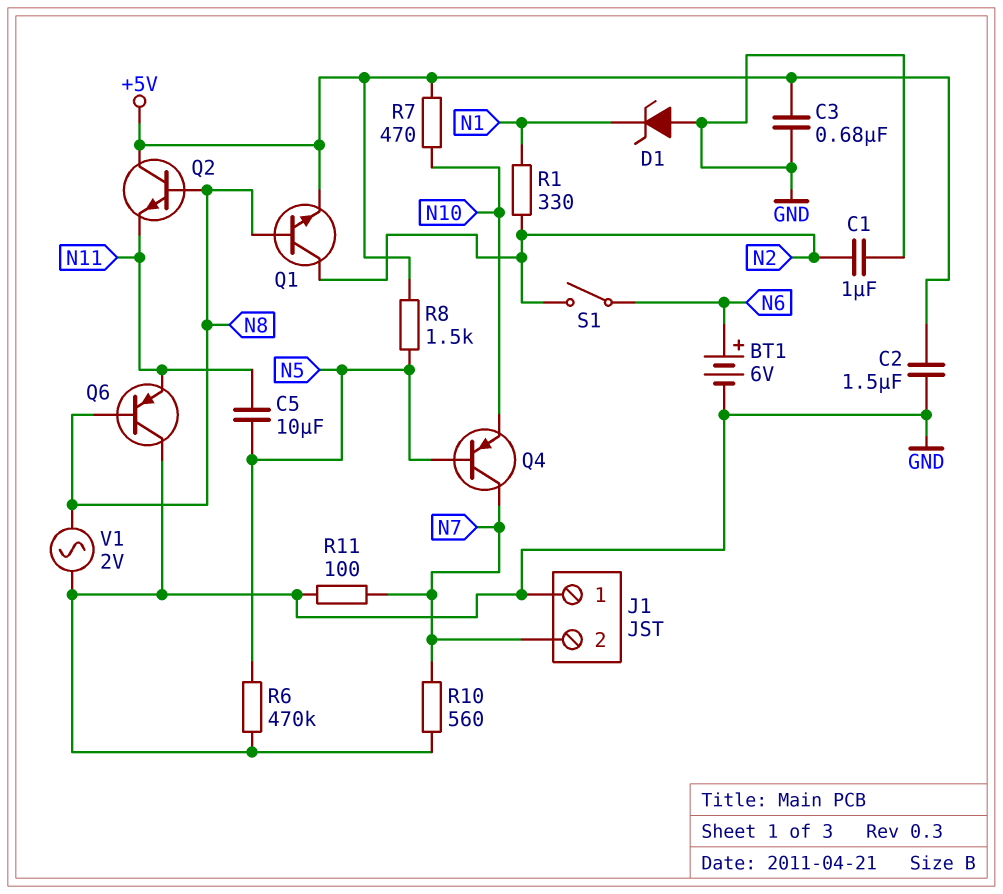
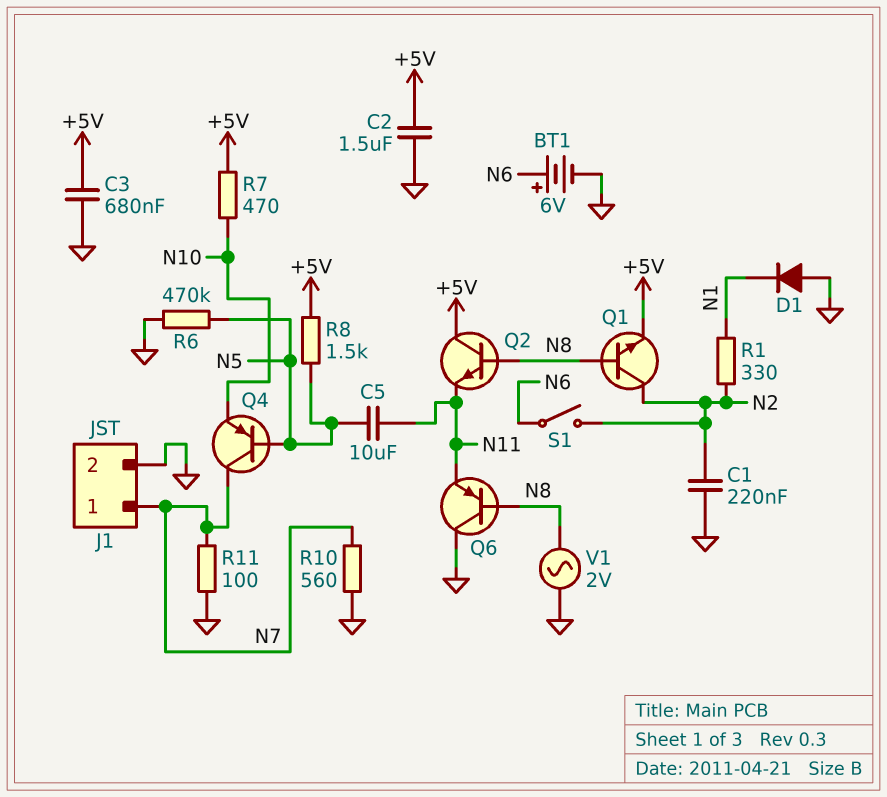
C1: 1uF (GND, N2) -> 220nF (GND, N2)
D1: zener (A GND, K N1) -> diode (A GND, K N1)
J1 pin 1: GND -> N7
J1 pin 2: N7 -> GND

